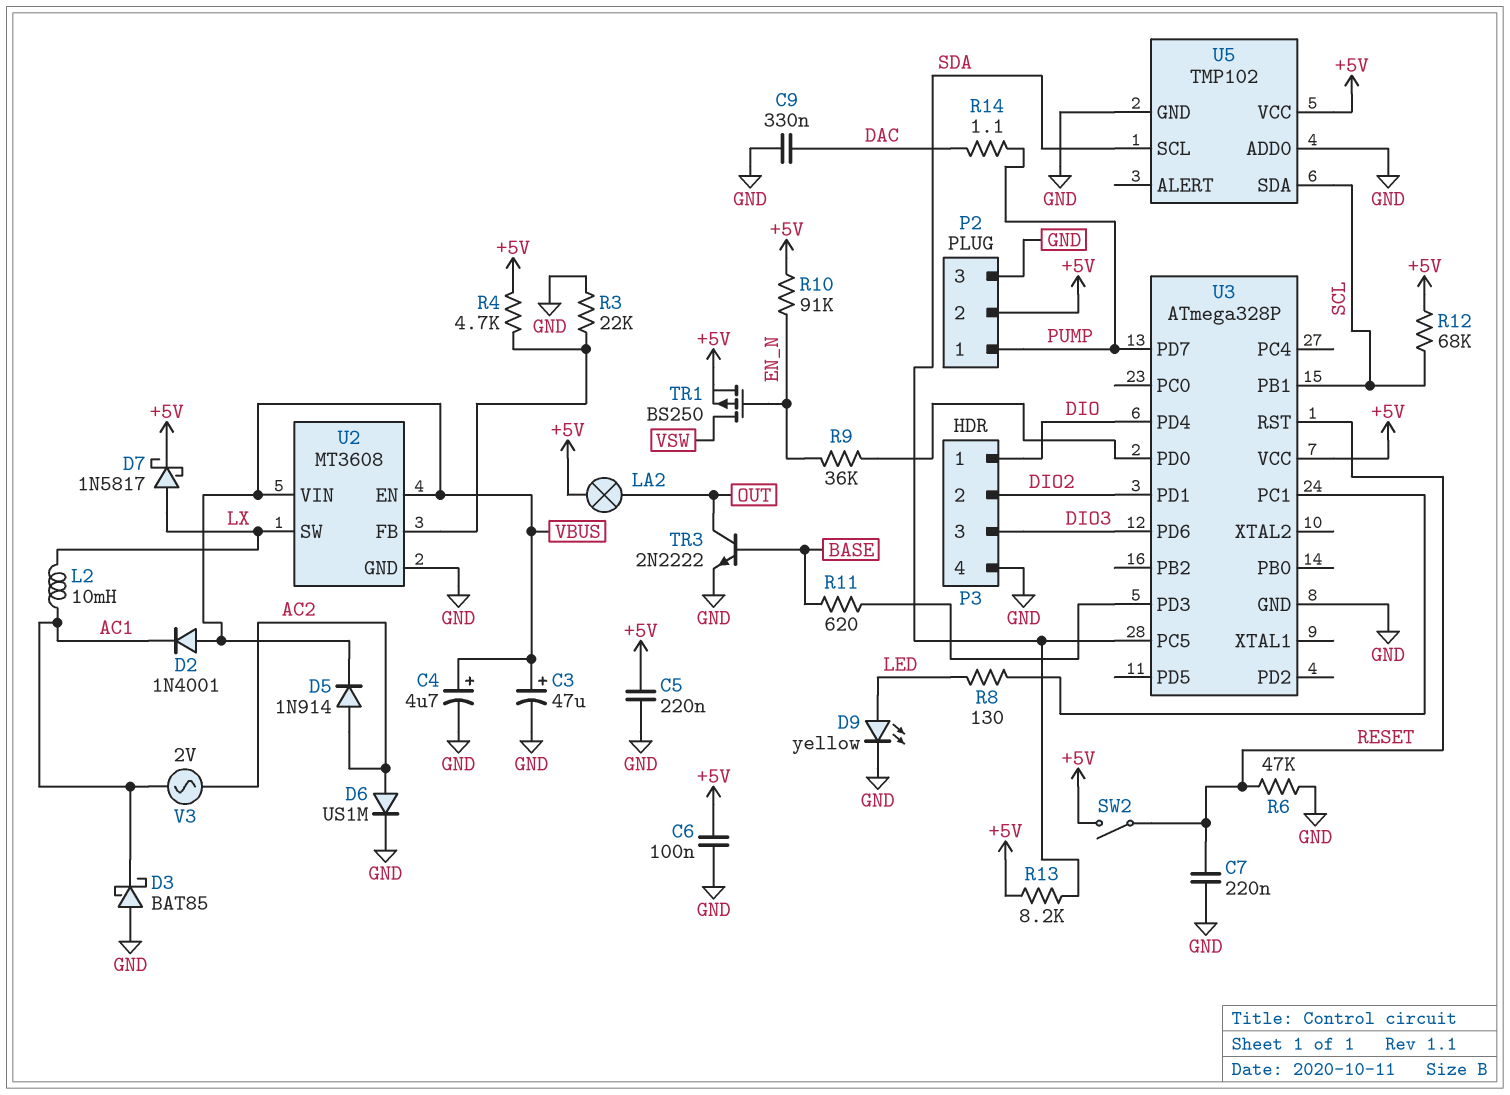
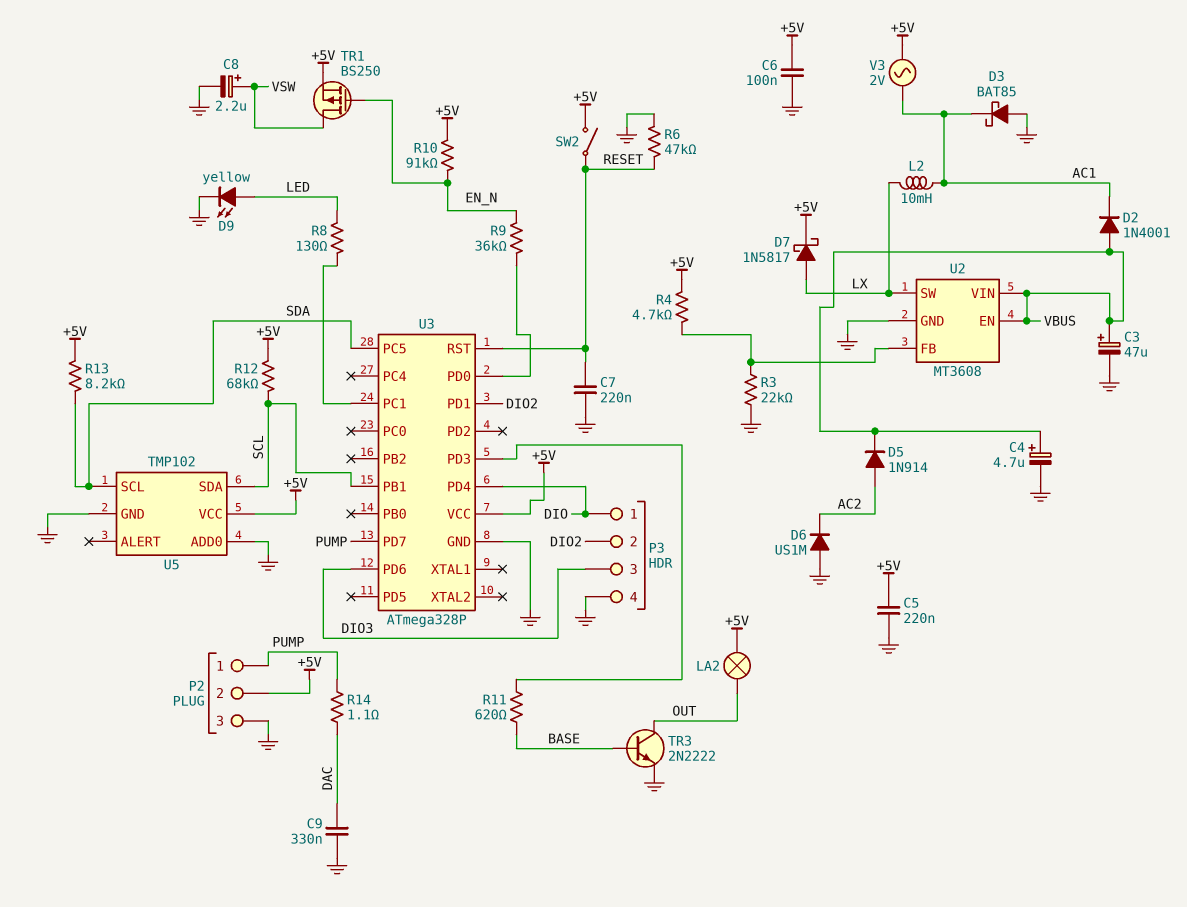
C8: none -> 2.2uF (plus VSW, minus GND)
D6: diode US1M (A AC2, K GND) -> diode US1M (A GND, K AC2)
V3: AC 2V (AC1, AC2) -> AC 2V (+5V, AC1)

